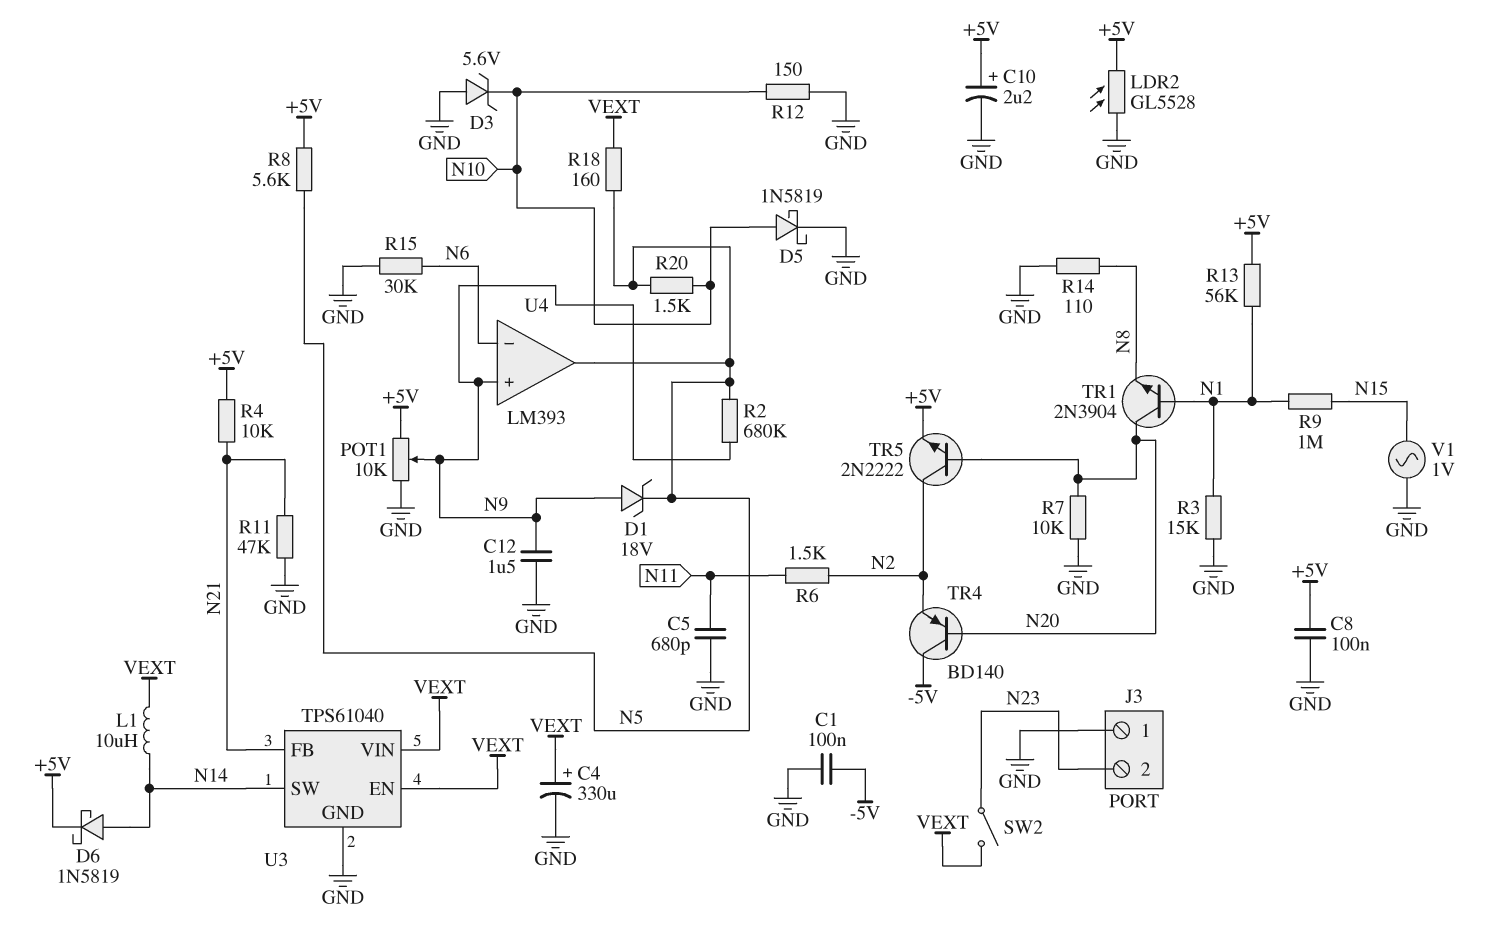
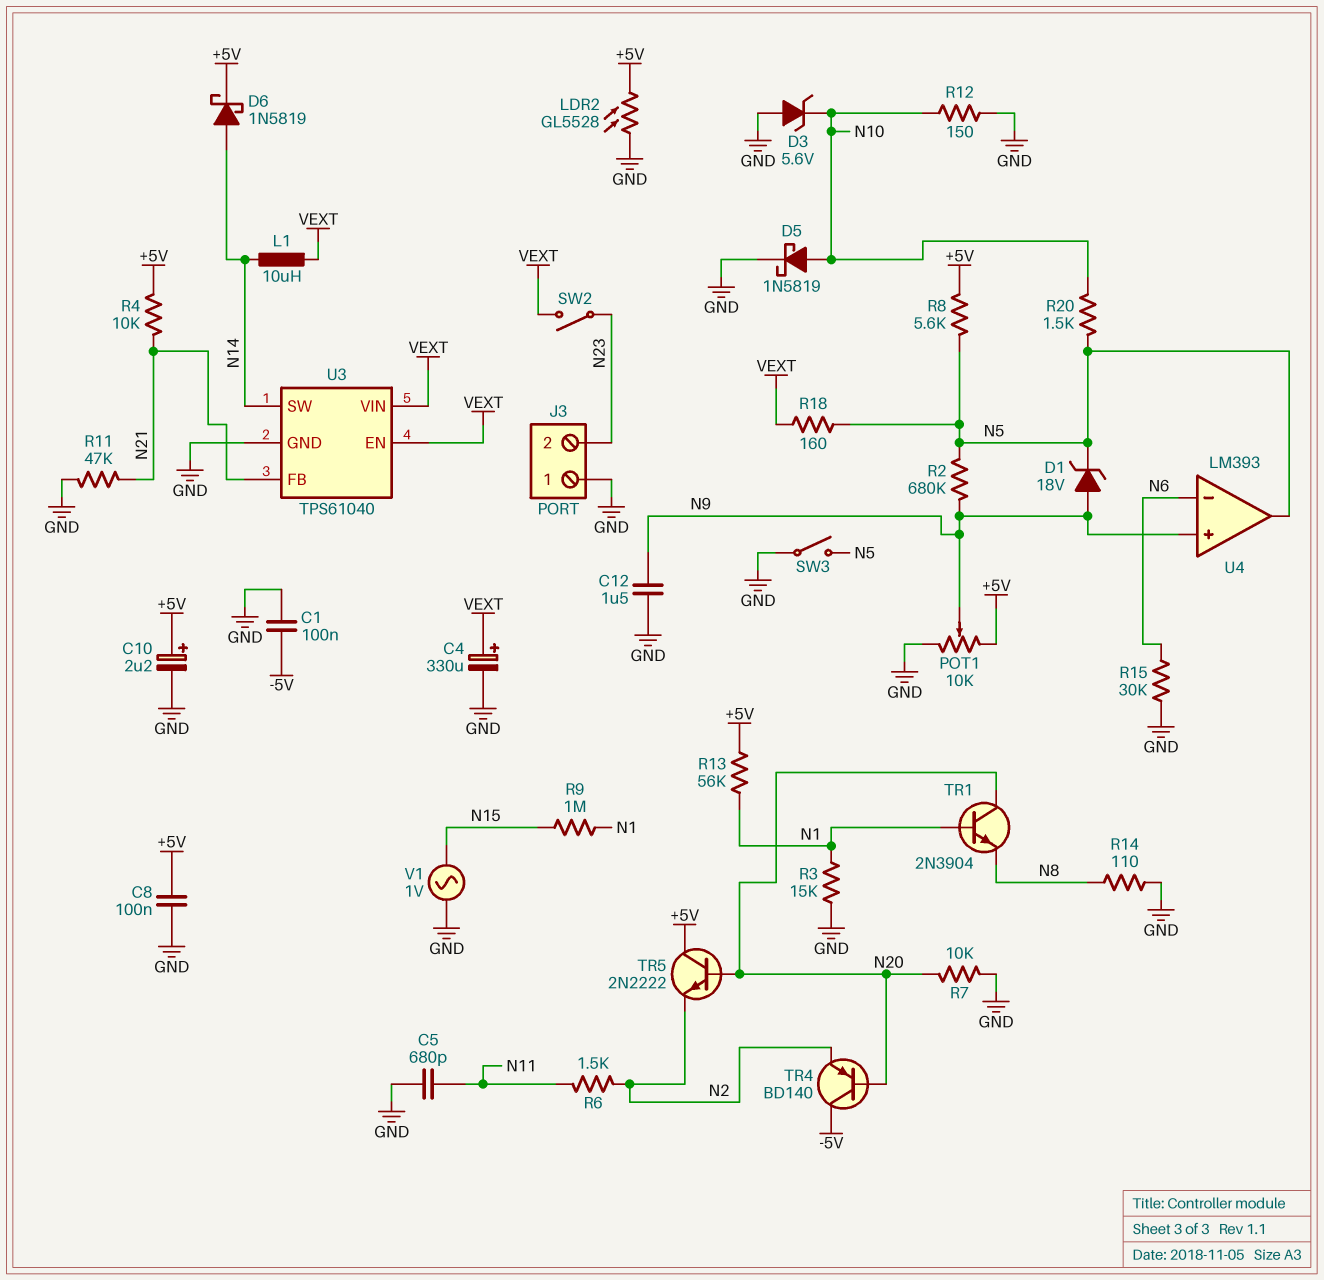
SW3: none -> switch (GND, N5)
TR5: NPN 2N2222 (B N20, C N2, E +5V) -> NPN 2N2222 (B N20, C +5V, E N2)

